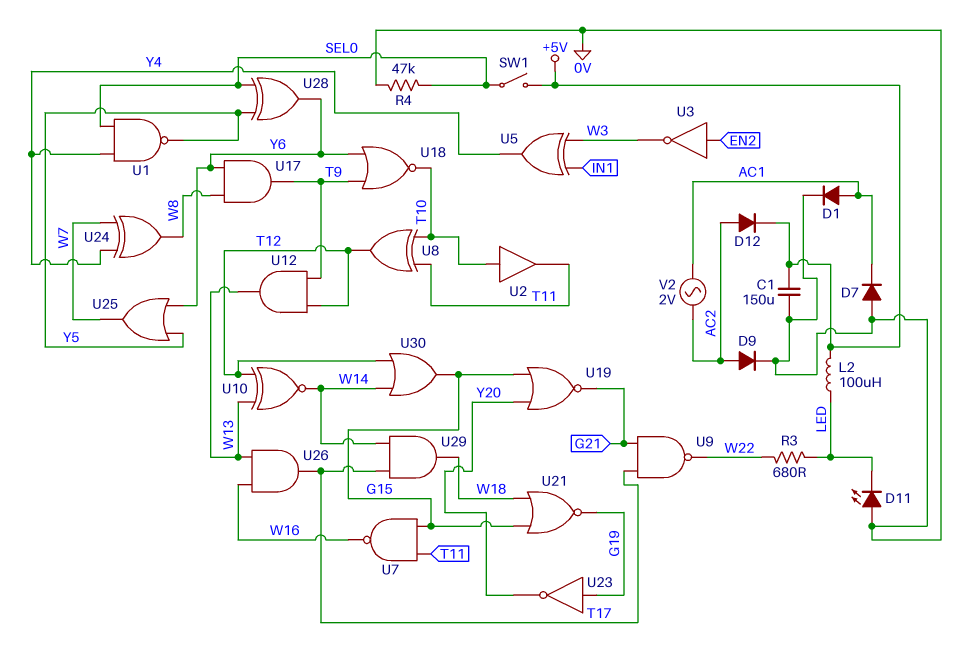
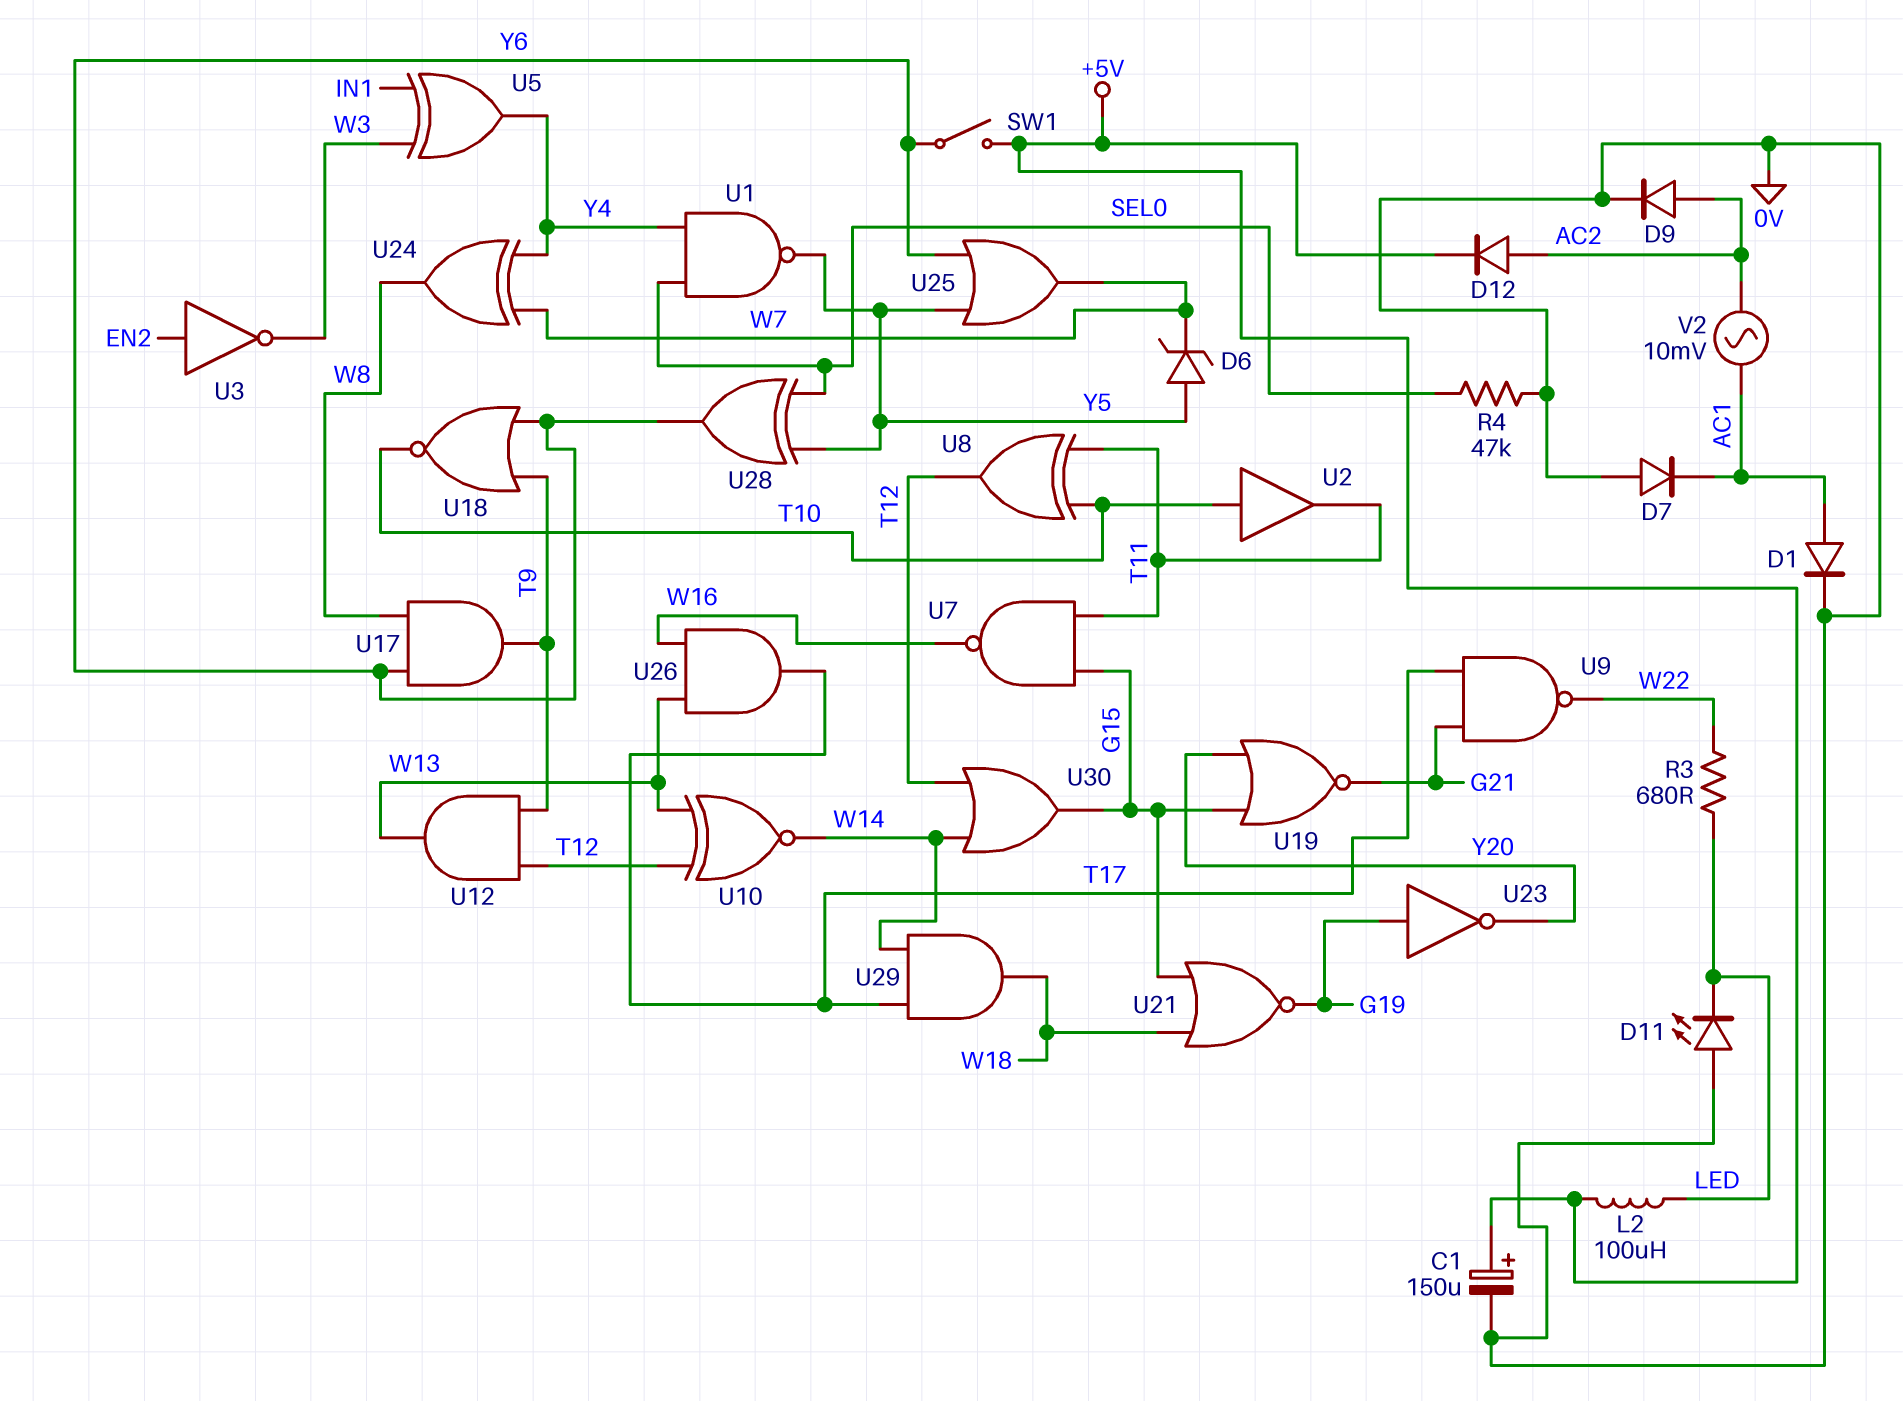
C1: 150uF (+5V, 0V) -> 150uF (plus +5V, minus 0V)
D6: none -> zener (A Y5, K W7)
SW1: switch (+5V, SEL0) -> switch (+5V, Y6)
V2: AC 2V (AC1, AC2) -> AC 10mV (AC1, AC2)

